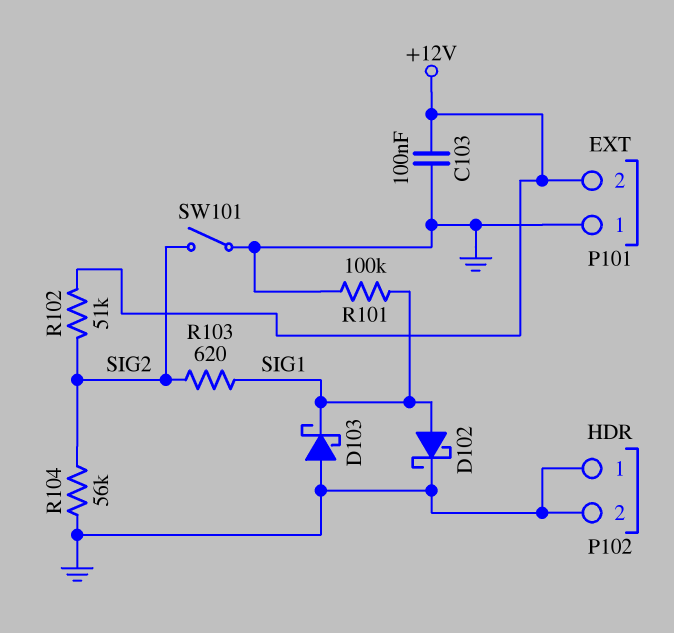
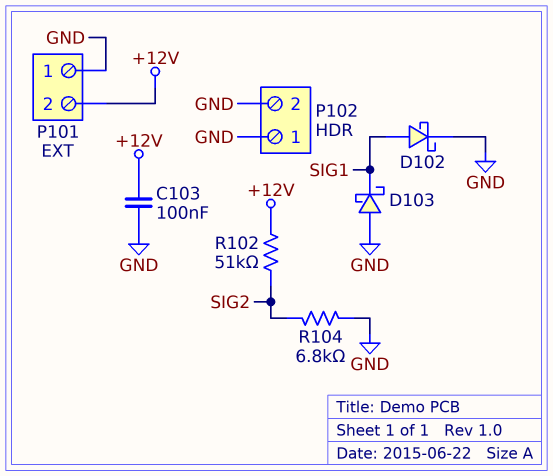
R101: 100k (GND, SIG1) -> none
R103: 620 (SIG1, SIG2) -> none
R104: 56k (GND, SIG2) -> 6.8k (GND, SIG2)
SW101: switch (GND, SIG2) -> none

